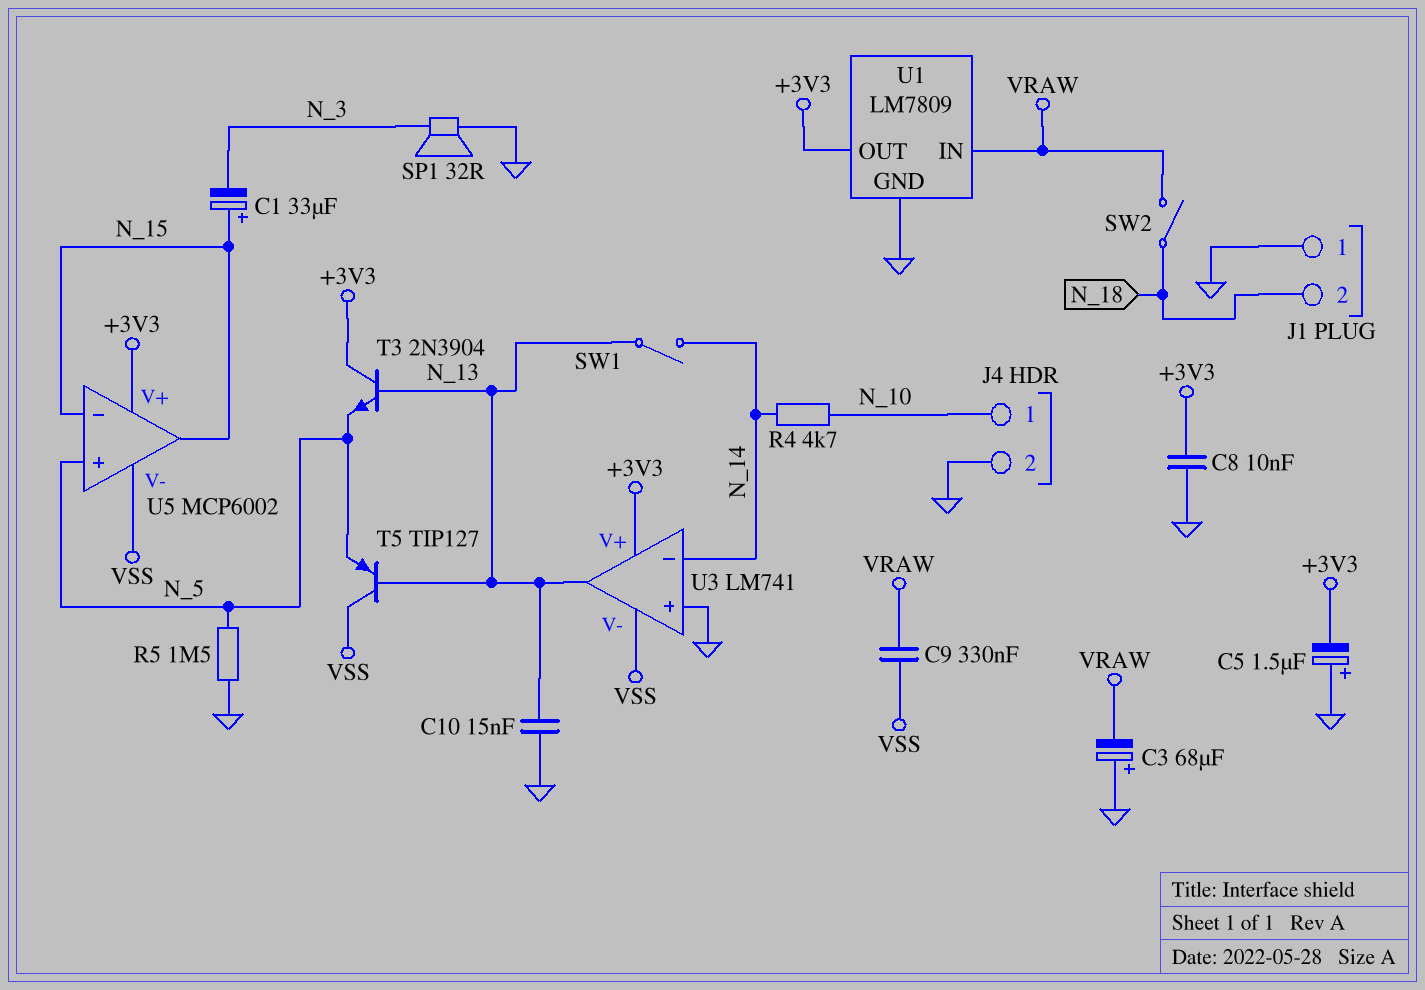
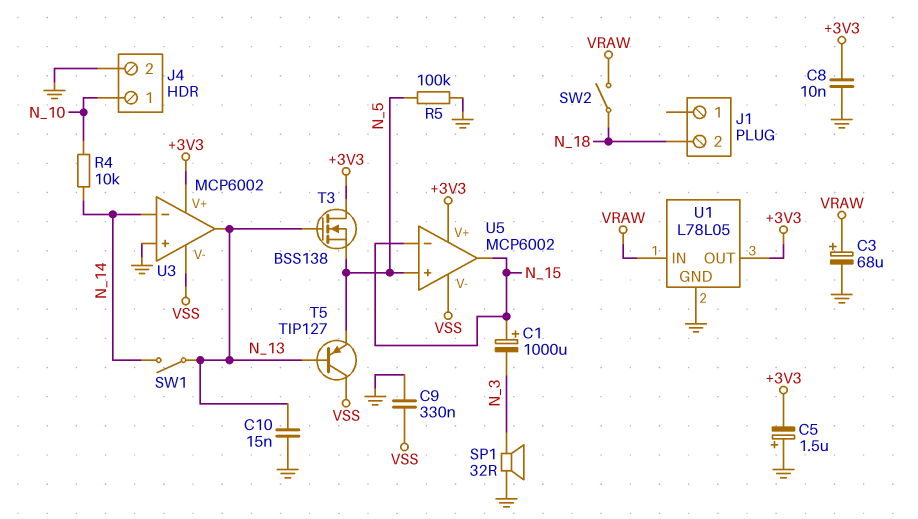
C1: 33uF (plus N_15, minus N_3) -> 1000uF (plus N_15, minus N_3)
C3: 68uF (plus GND, minus VRAW) -> 68uF (plus VRAW, minus GND)
C9: 330nF (VRAW, VSS) -> 330nF (GND, VSS)
J1 pin 1: GND -> none
R4: 4.7k (N_10, N_14) -> 10k (N_10, N_14)
R5: 1.5M (GND, N_5) -> 100k (GND, N_5)
T3: NPN 2N3904 (B N_13, C +3V3, E N_5) -> NMOS BSS138 (G N_13, D +3V3, S N_5)
U1: LM7809 -> L78L05
U3: LM741 -> MCP6002

